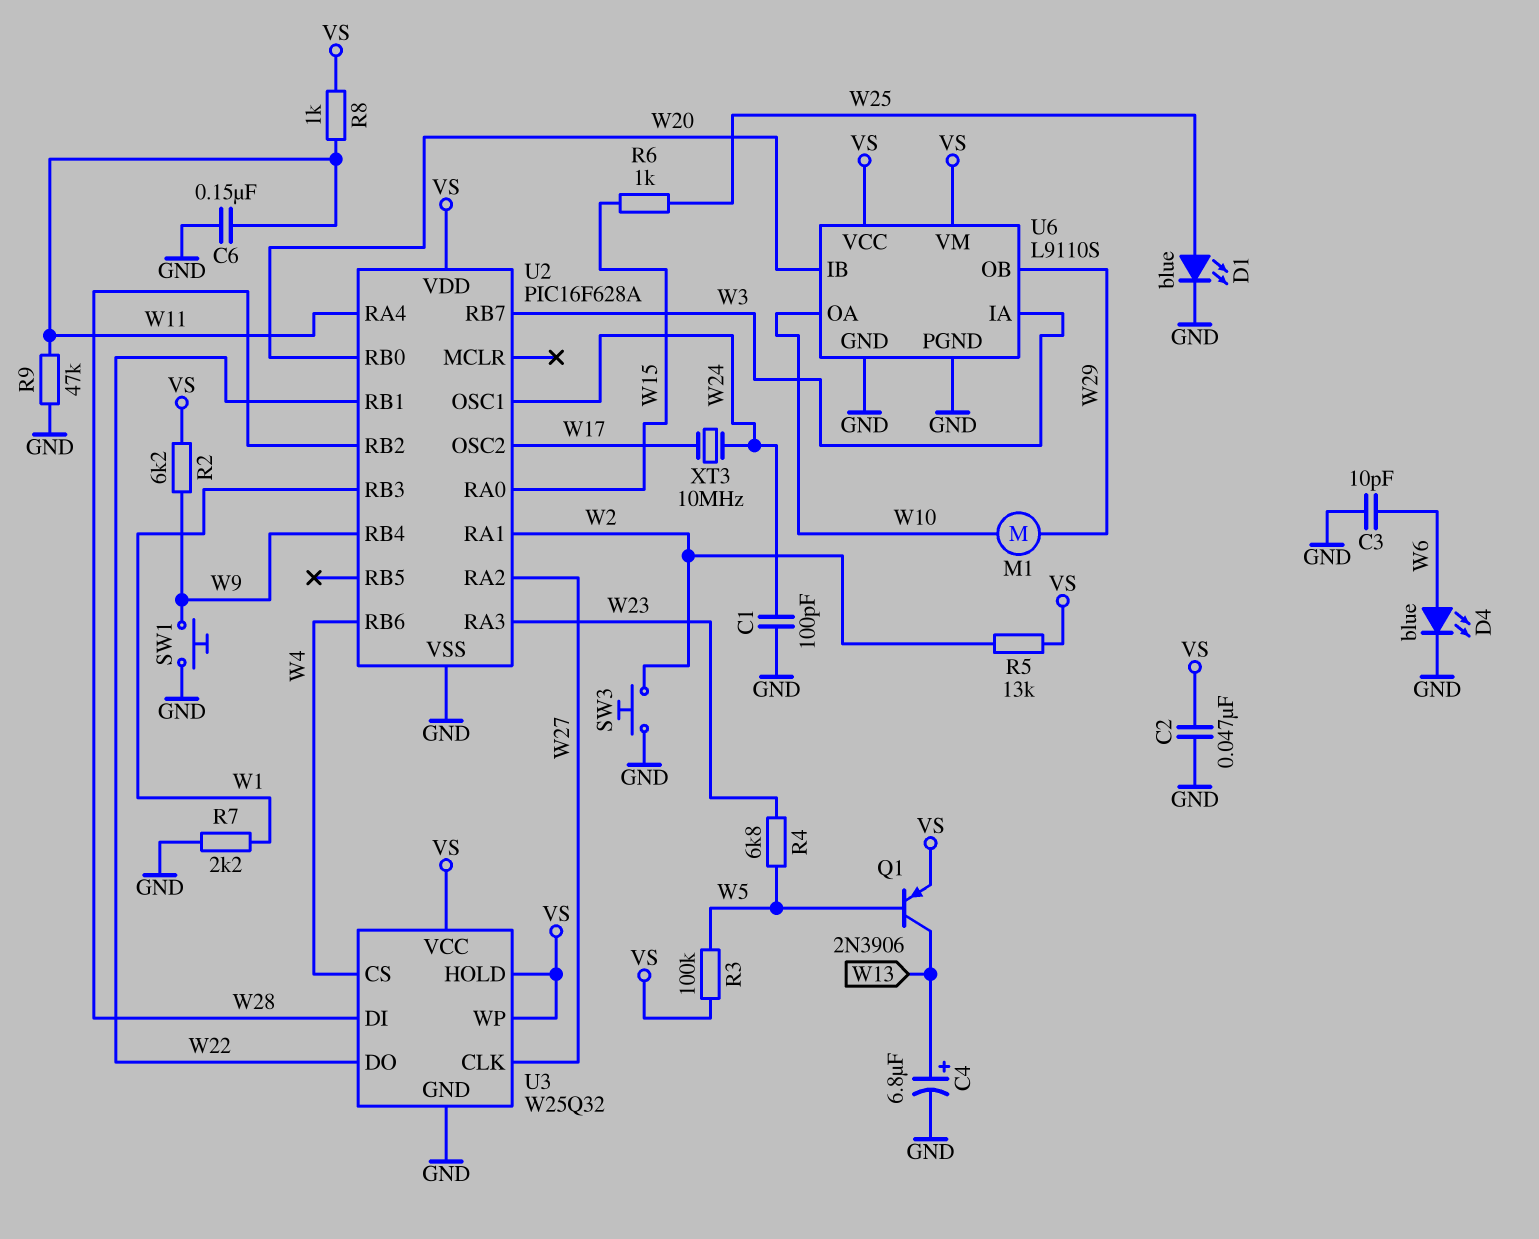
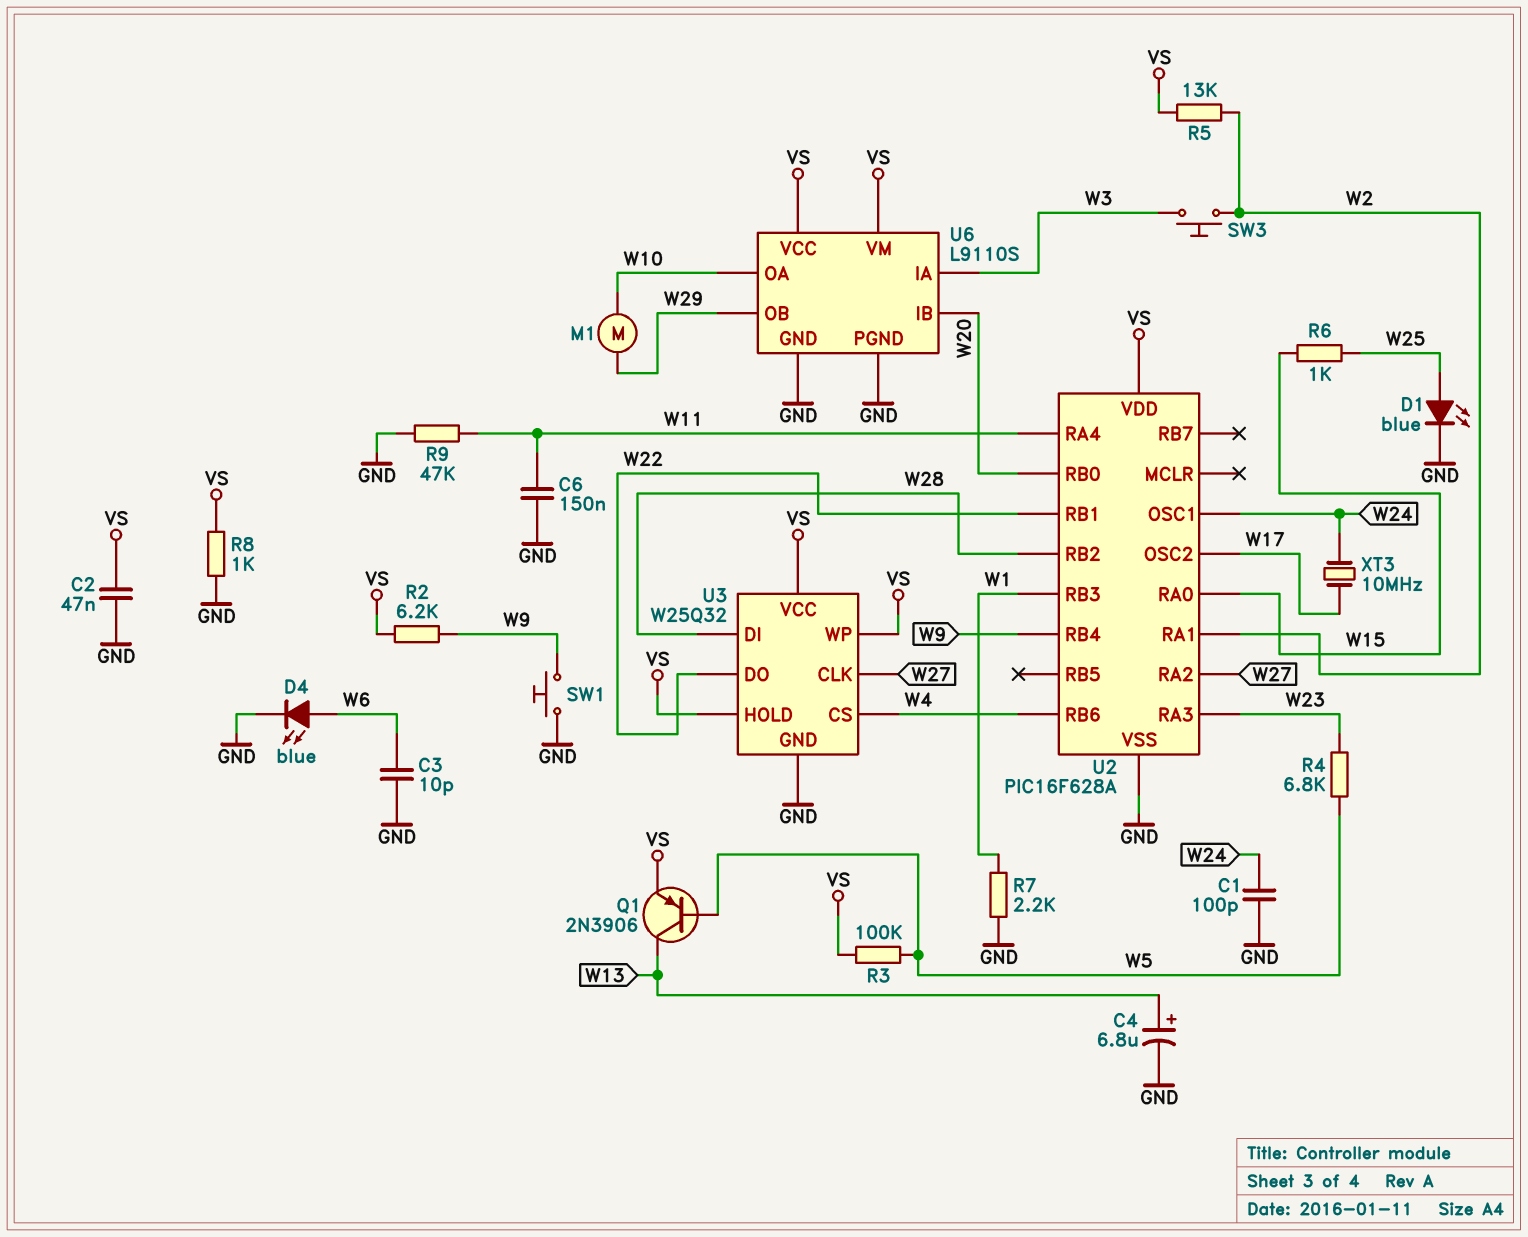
R8: 1k (VS, W11) -> 1k (GND, VS)
SW3: button (GND, W2) -> button (W2, W3)
U2 pin RB7: W3 -> none

